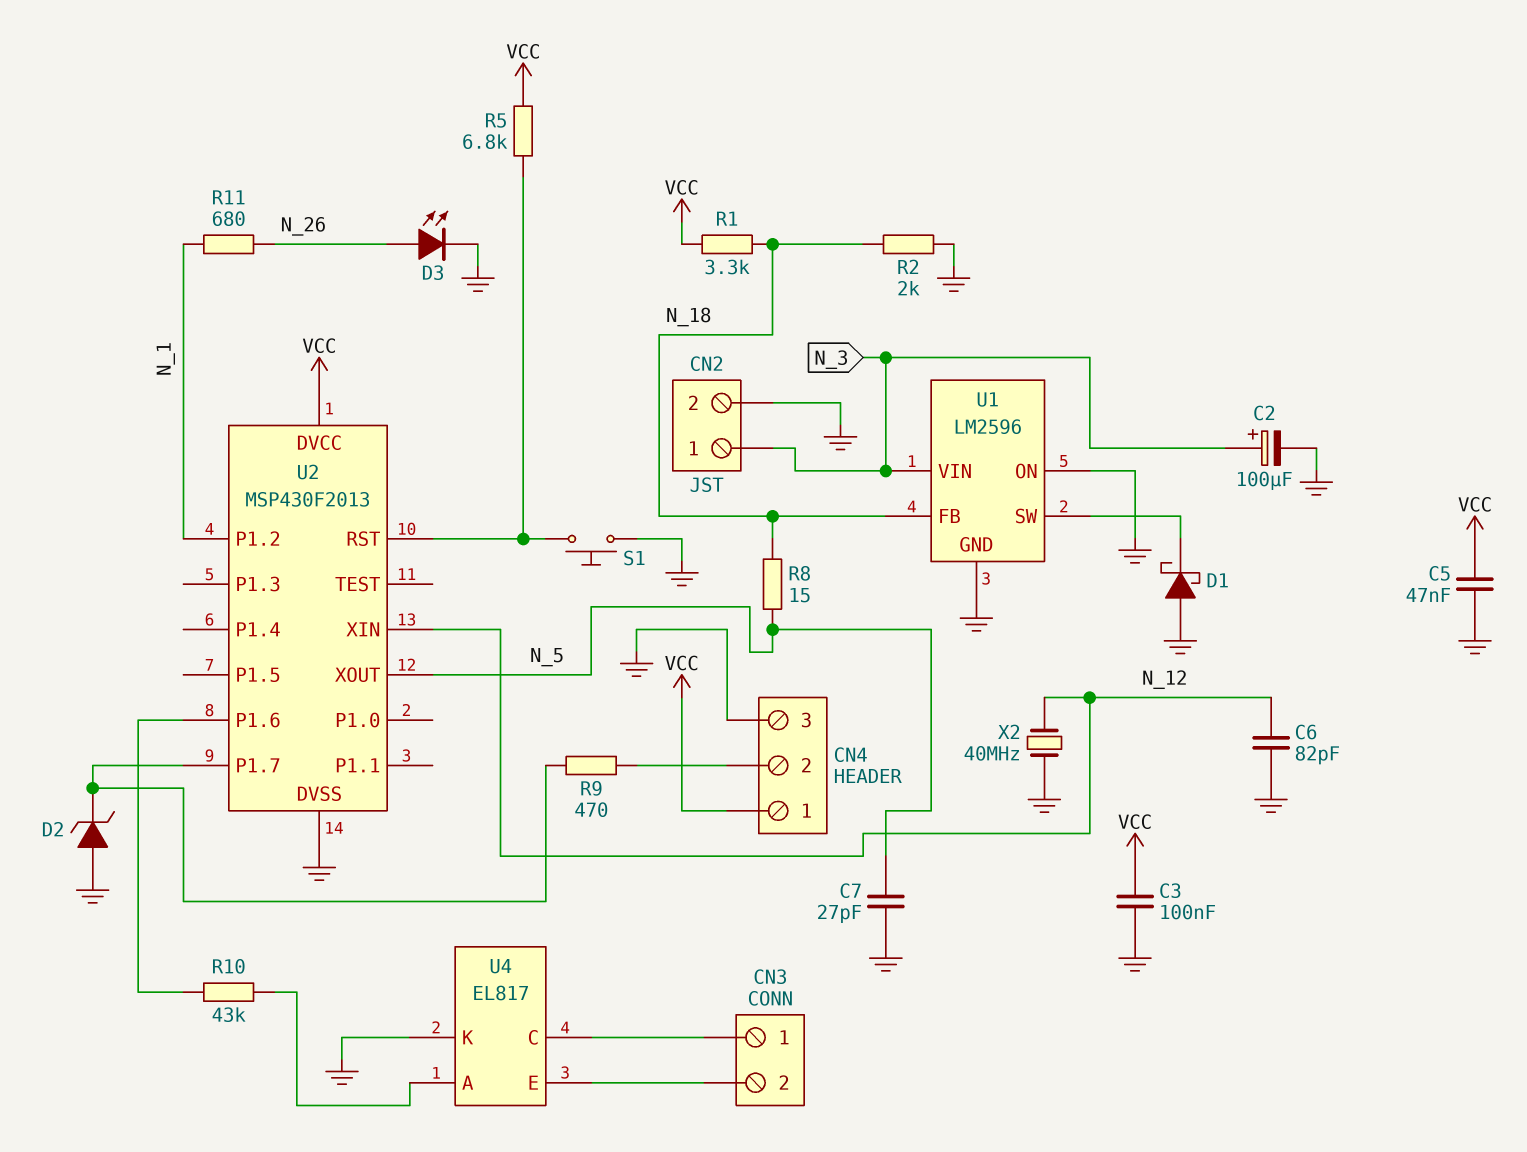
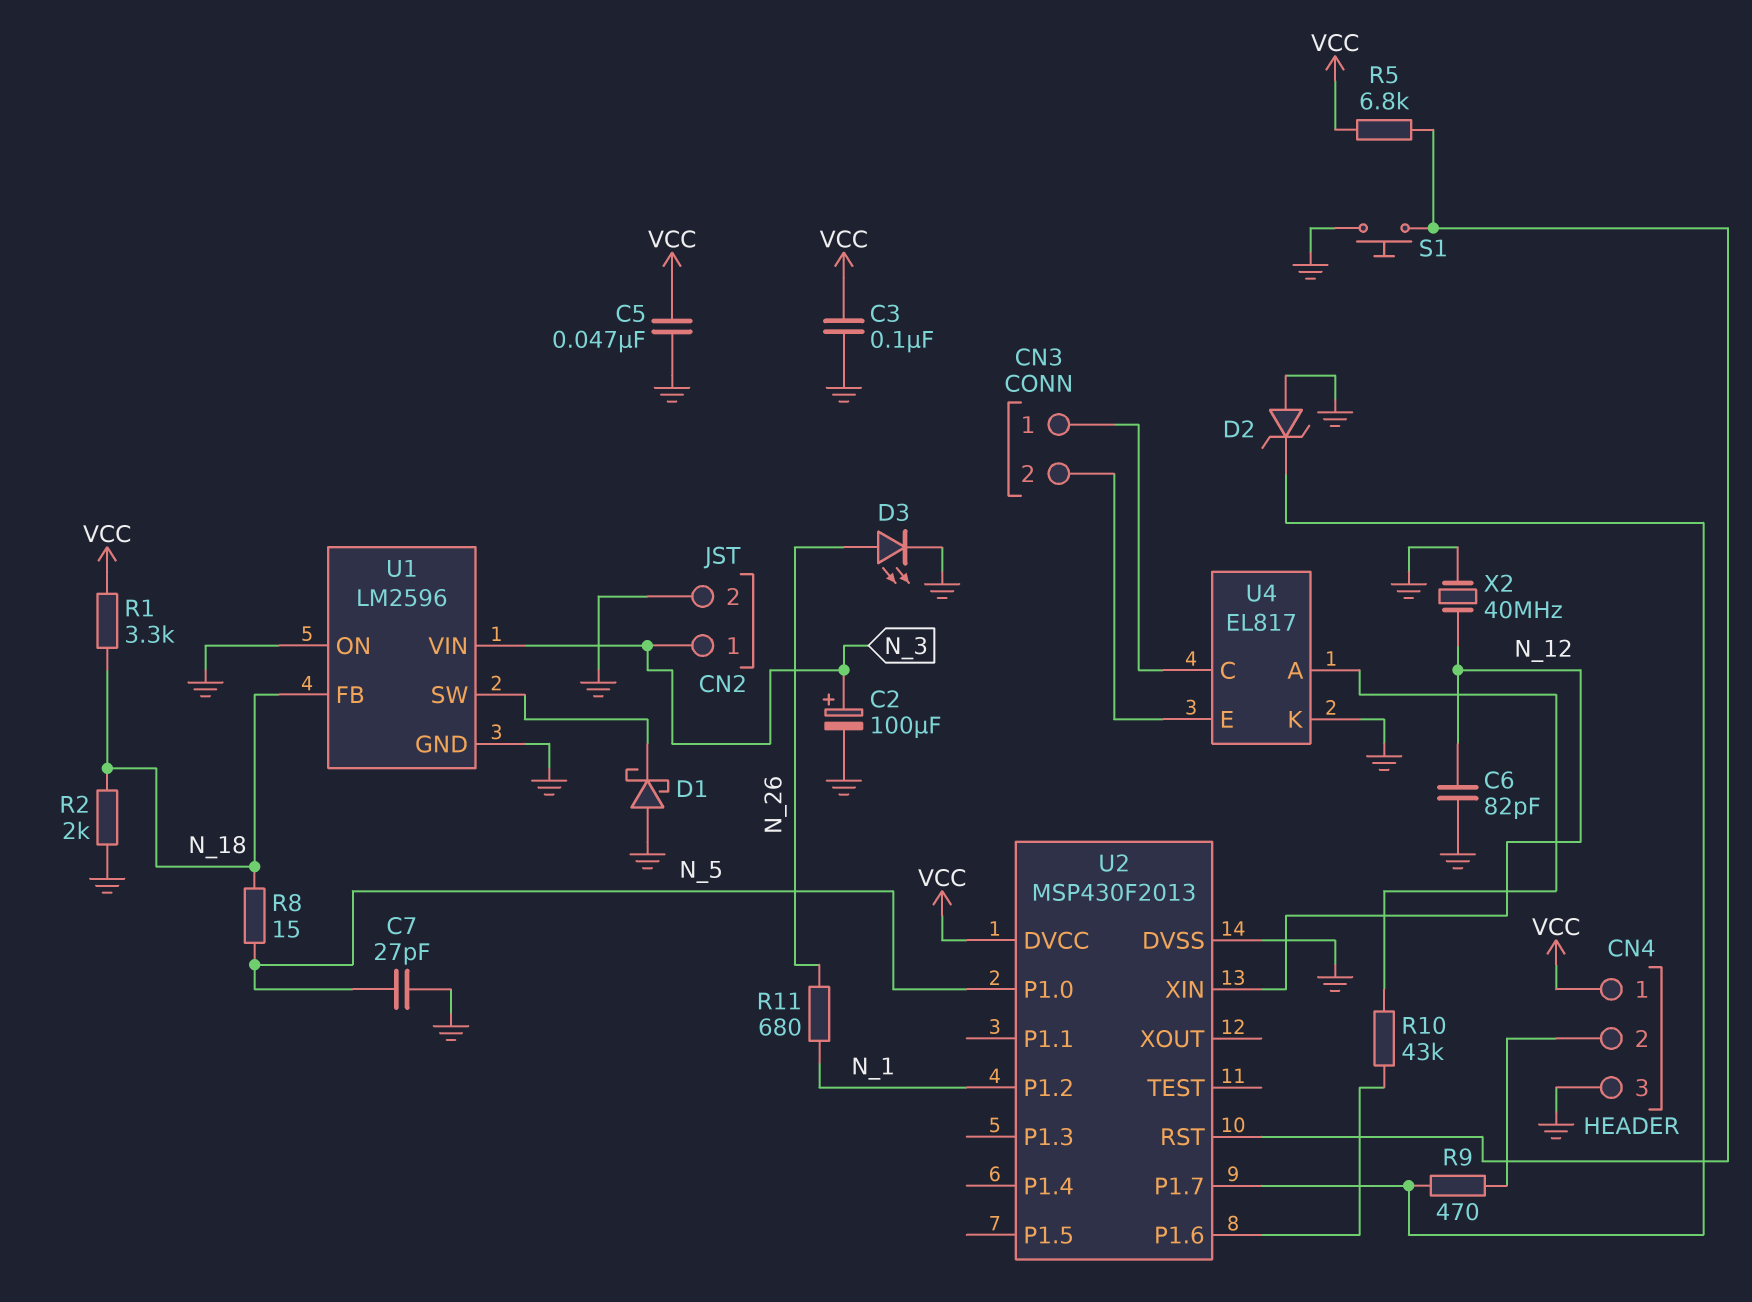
U2 pin P1.0: none -> N_5
U2 pin XOUT: N_5 -> none

